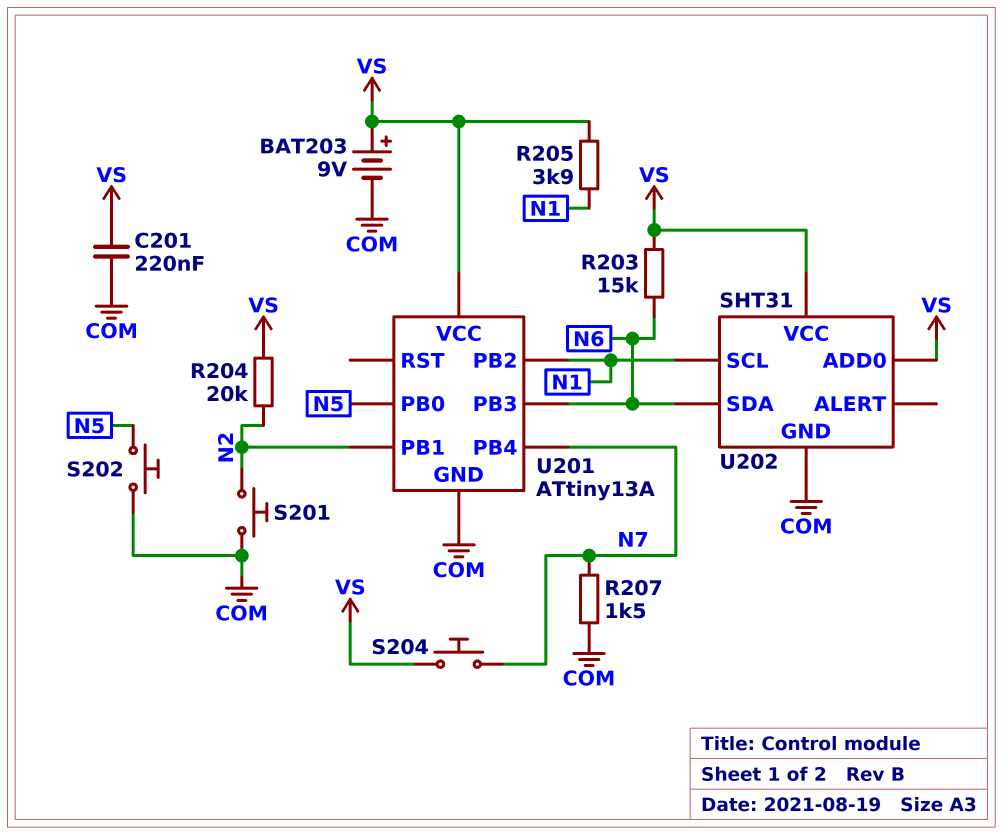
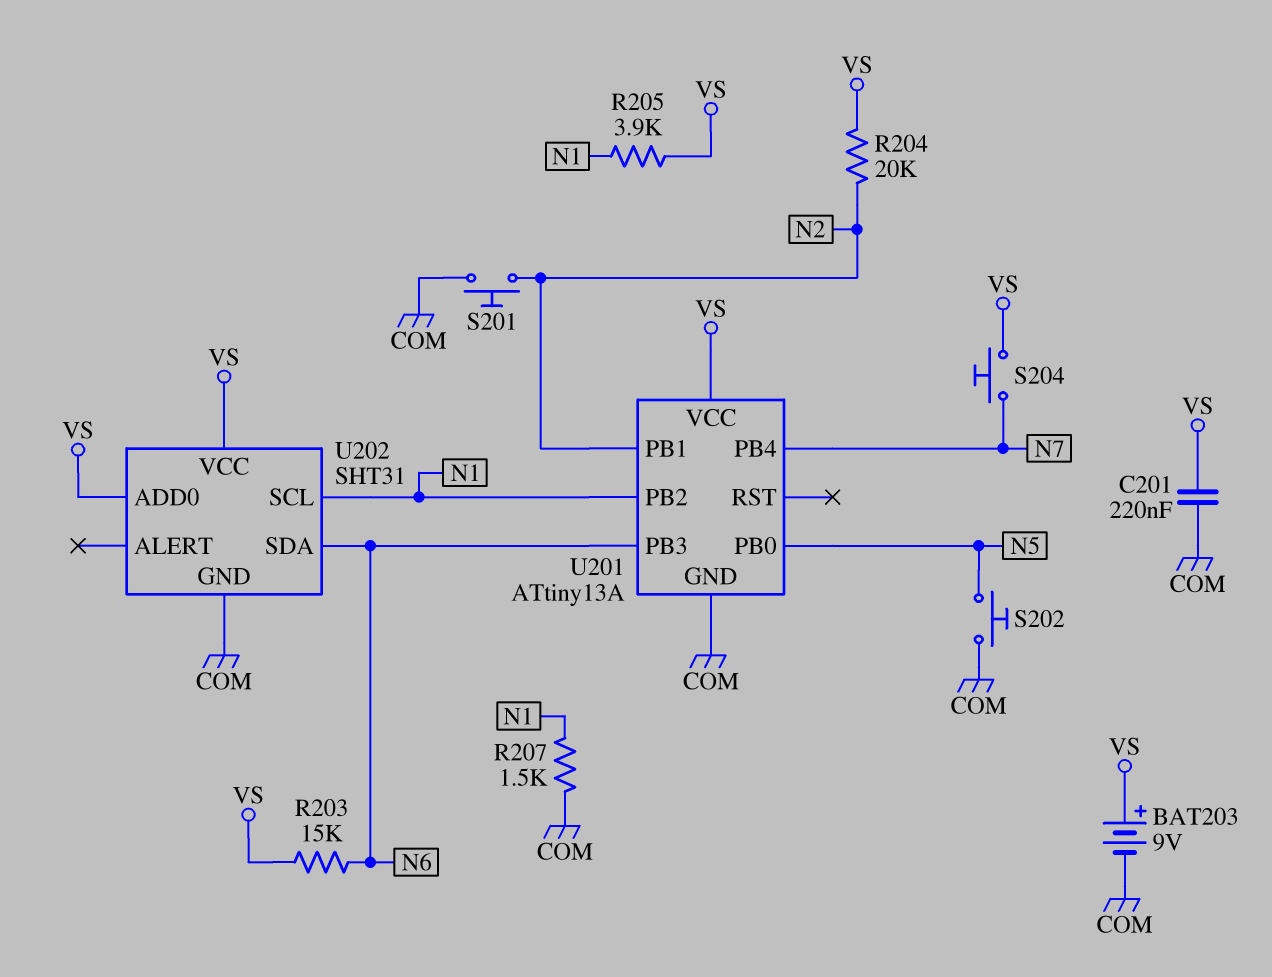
R207: 1.5k (COM, N7) -> 1.5k (COM, N1)

